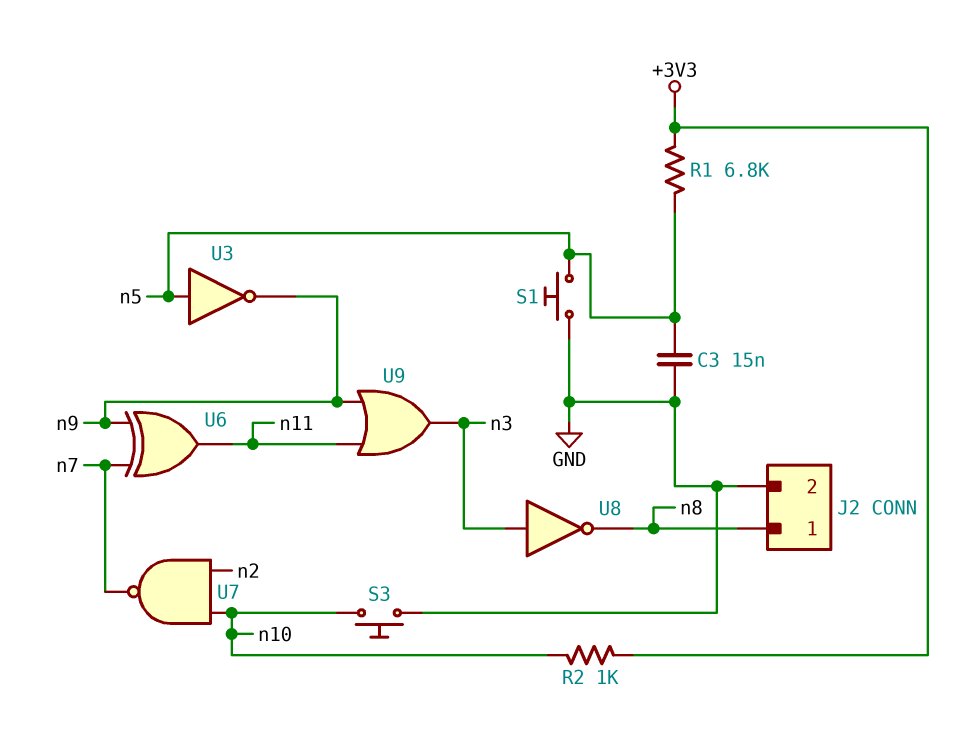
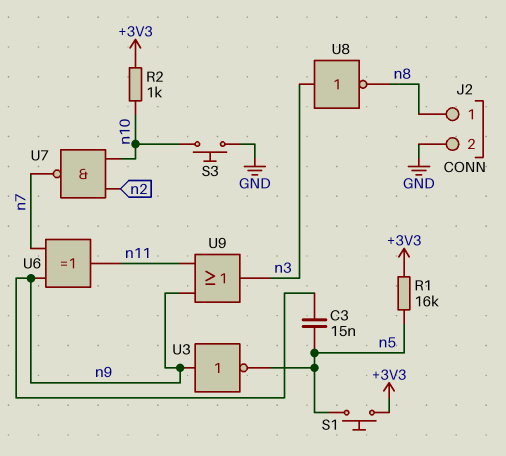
C3: 15nF (GND, n5) -> 15nF (n5, n9)
R1: 6.8k (+3V3, n5) -> 16k (+3V3, n5)
S1: button (GND, n5) -> button (+3V3, n5)
U3: NOT (in n5, out n9) -> NOT (in n9, out n5)

